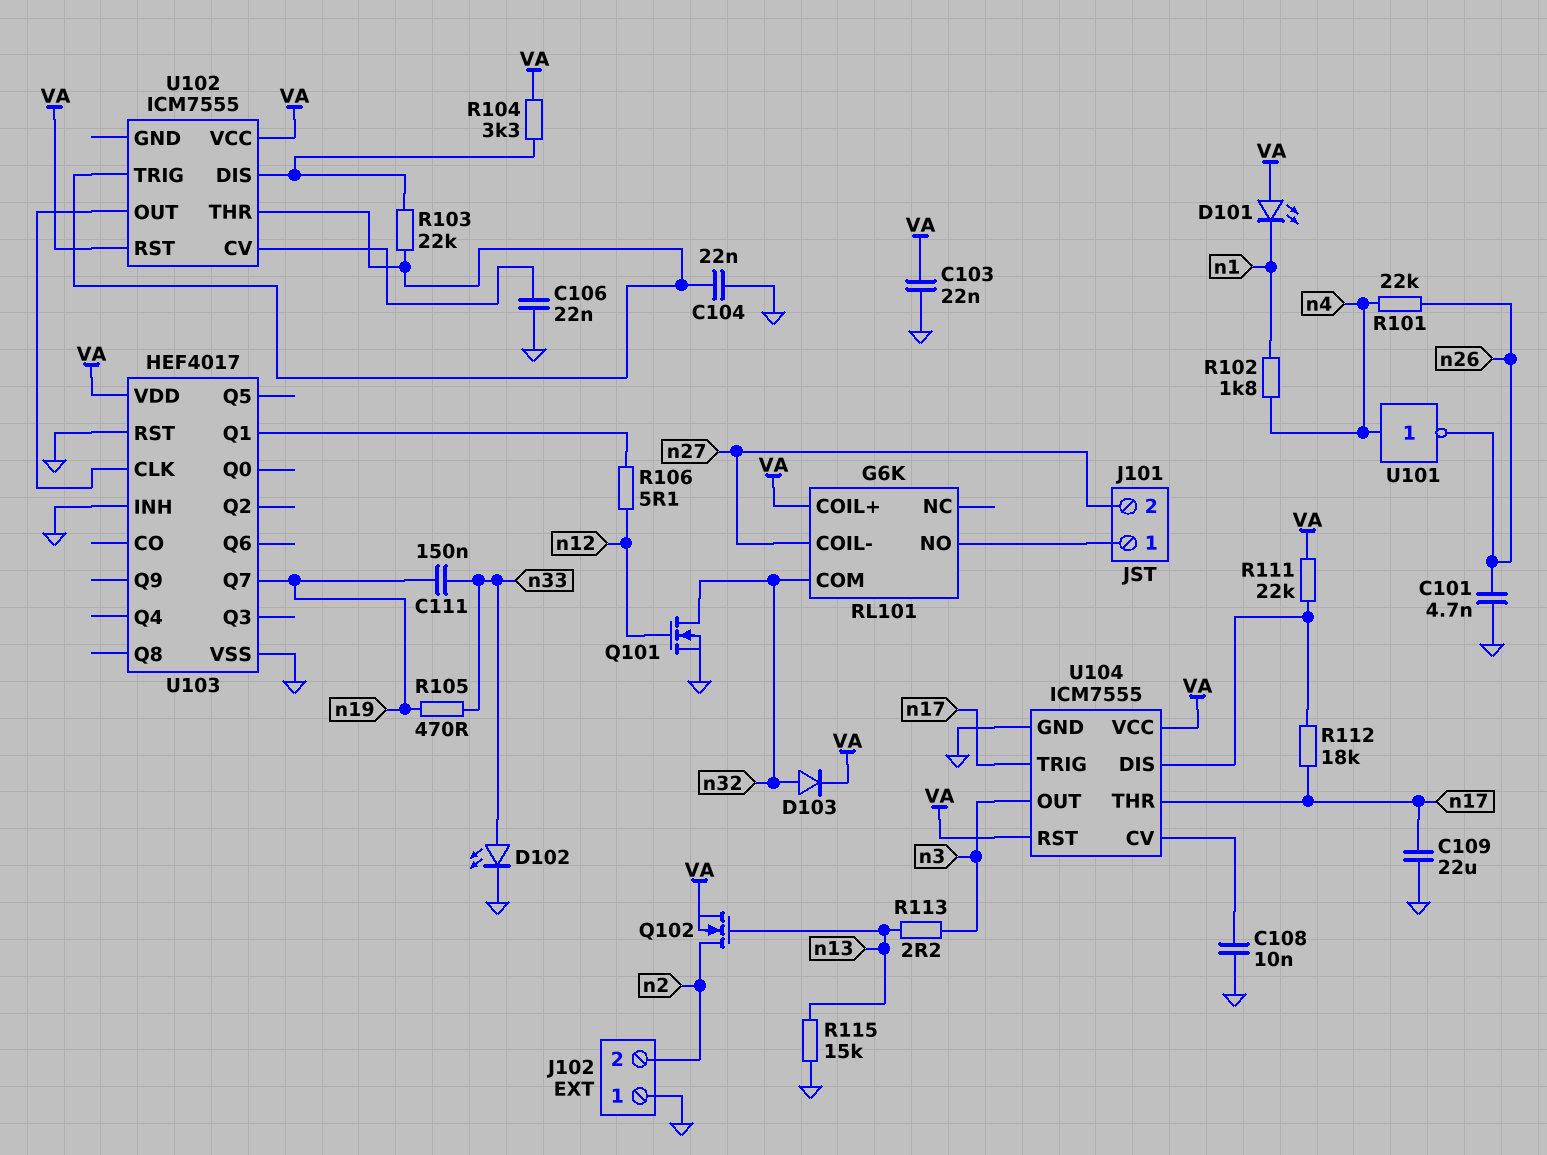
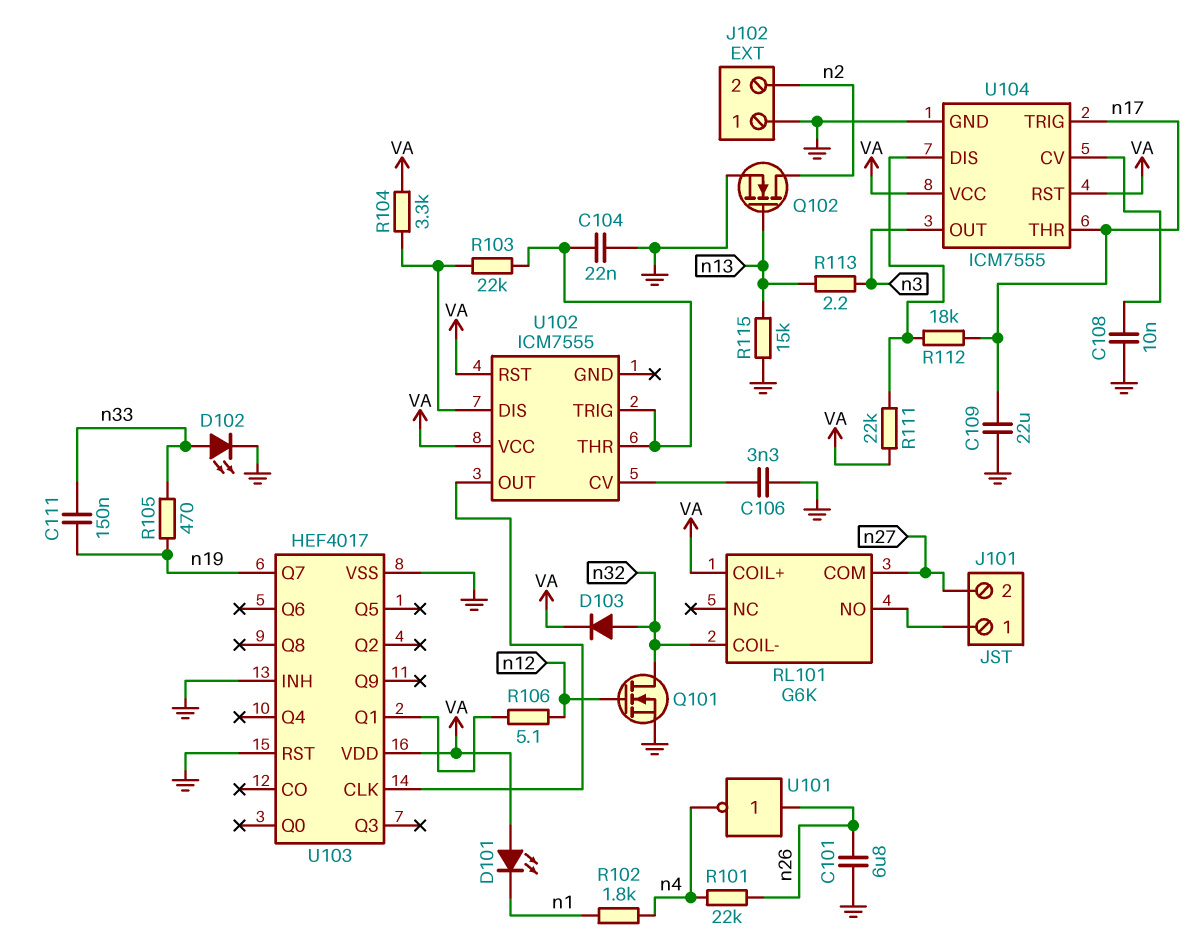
C101: 4.7nF (GND, n26) -> 6.8uF (GND, n26)
C103: 22nF (GND, VA) -> none
C106: 22nF (GND, U102/CV) -> 3.3nF (GND, U102/CV)
Q102: NMOS (G n13, D n2, S VA) -> NMOS (G n13, D n2, S GND)
RL101 pin COIL-: n27 -> n32
RL101 pin COM: n32 -> n27
U101: NOT (in n4, out n26) -> NOT (in n26, out n4)

